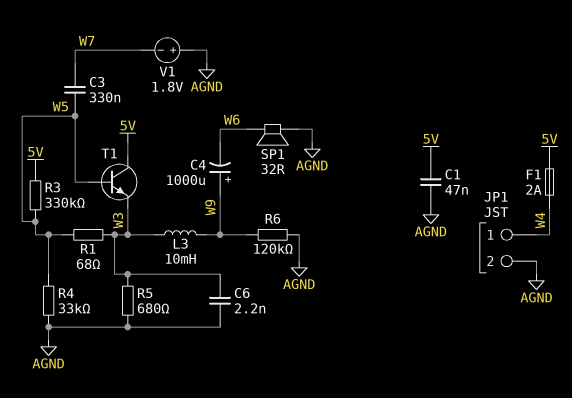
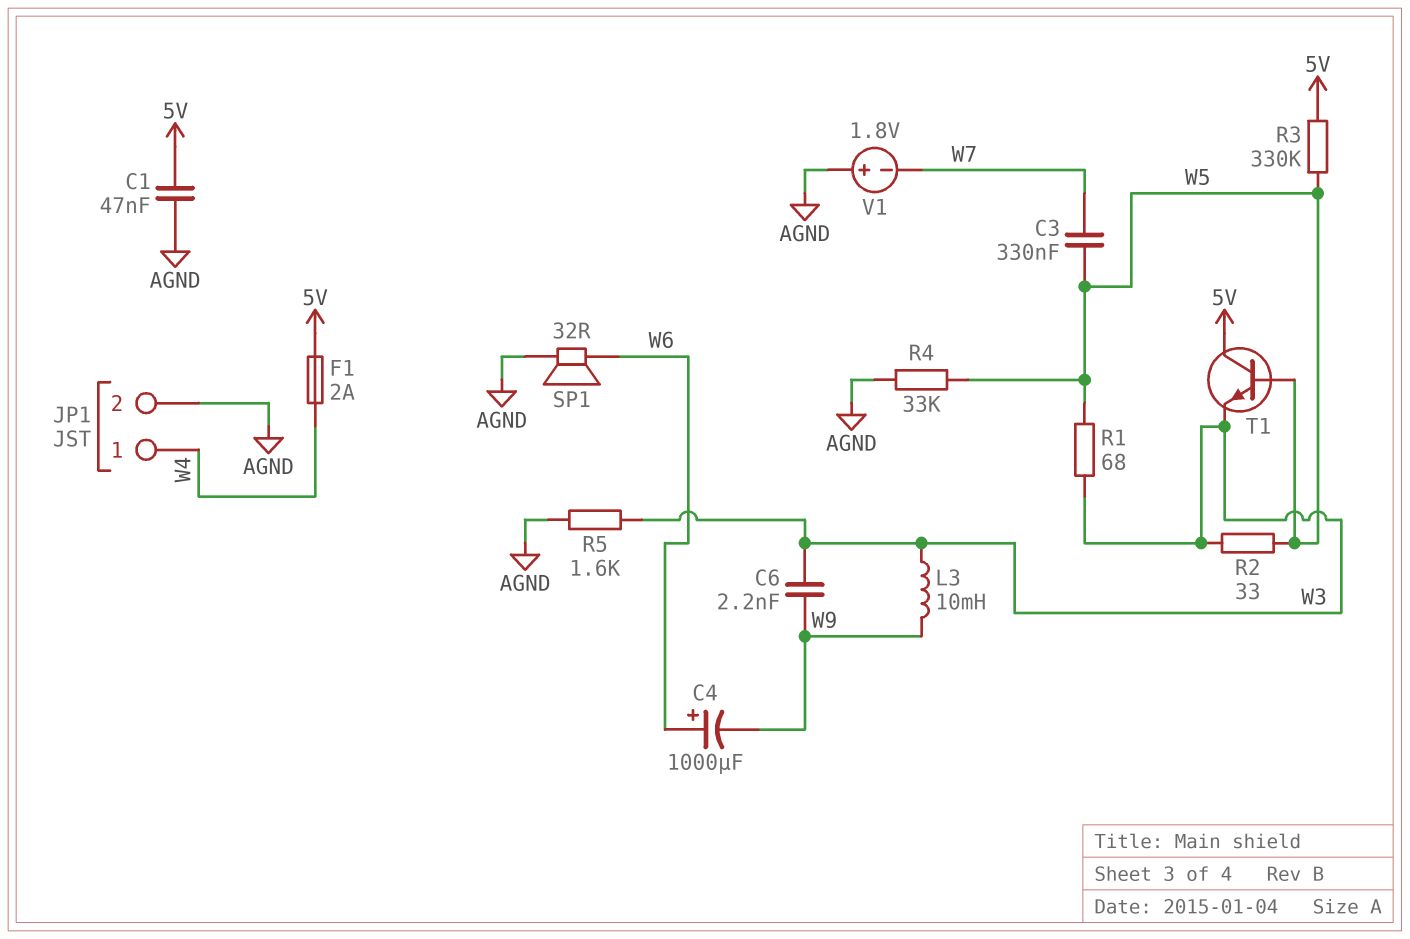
C4: 1000uF (plus W9, minus W6) -> 1000uF (plus W6, minus W9)
C6: 2.2nF (AGND, W3) -> 2.2nF (W3, W9)
R2: none -> 33 (W3, W5)
R5: 680 (AGND, W3) -> 1.6k (AGND, W3)
R6: 120k (AGND, W9) -> none

